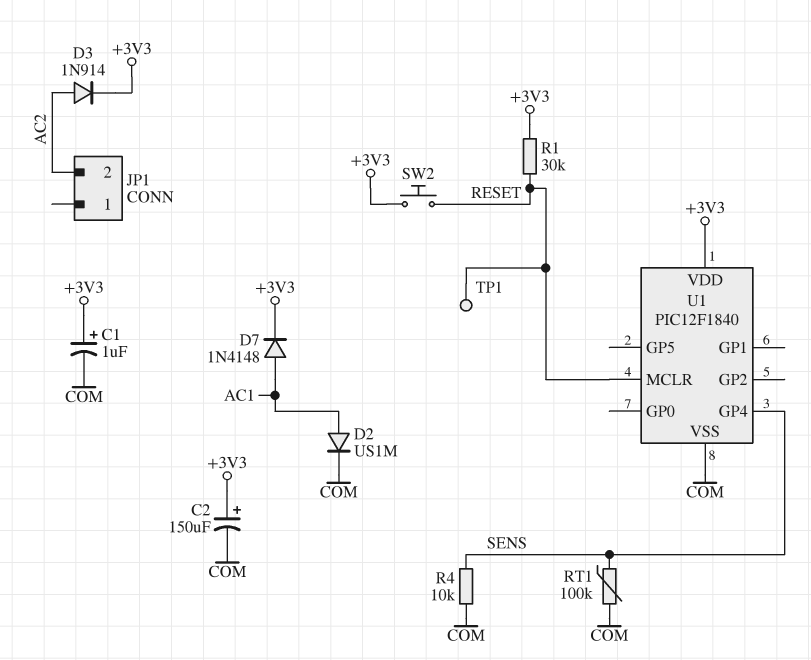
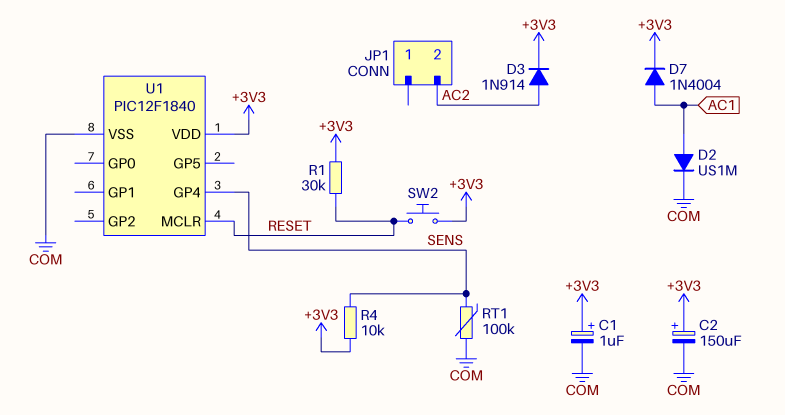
D7: diode 1N4148 (A AC1, K +3V3) -> diode 1N4004 (A AC1, K +3V3)
R4: 10k (COM, SENS) -> 10k (+3V3, SENS)
TP1: test point (RESET) -> none

